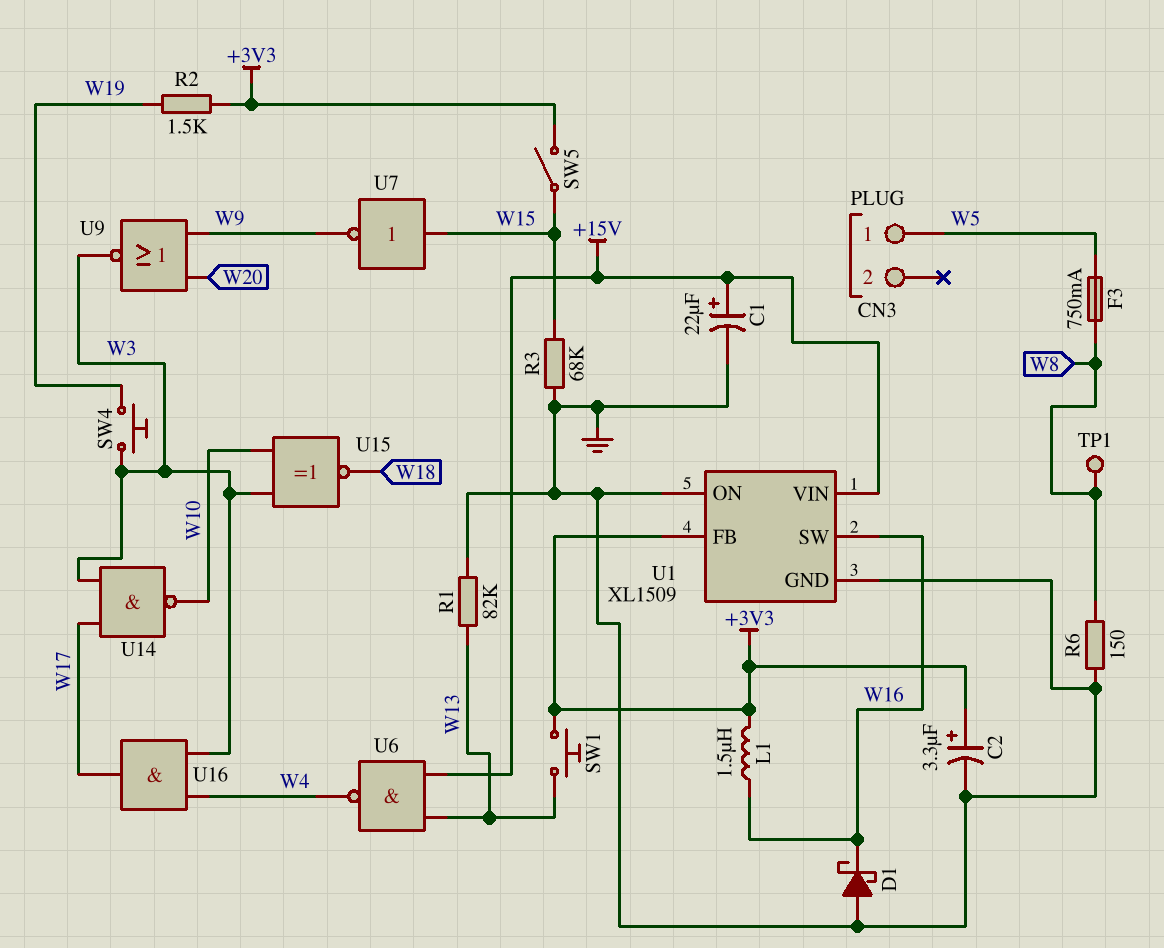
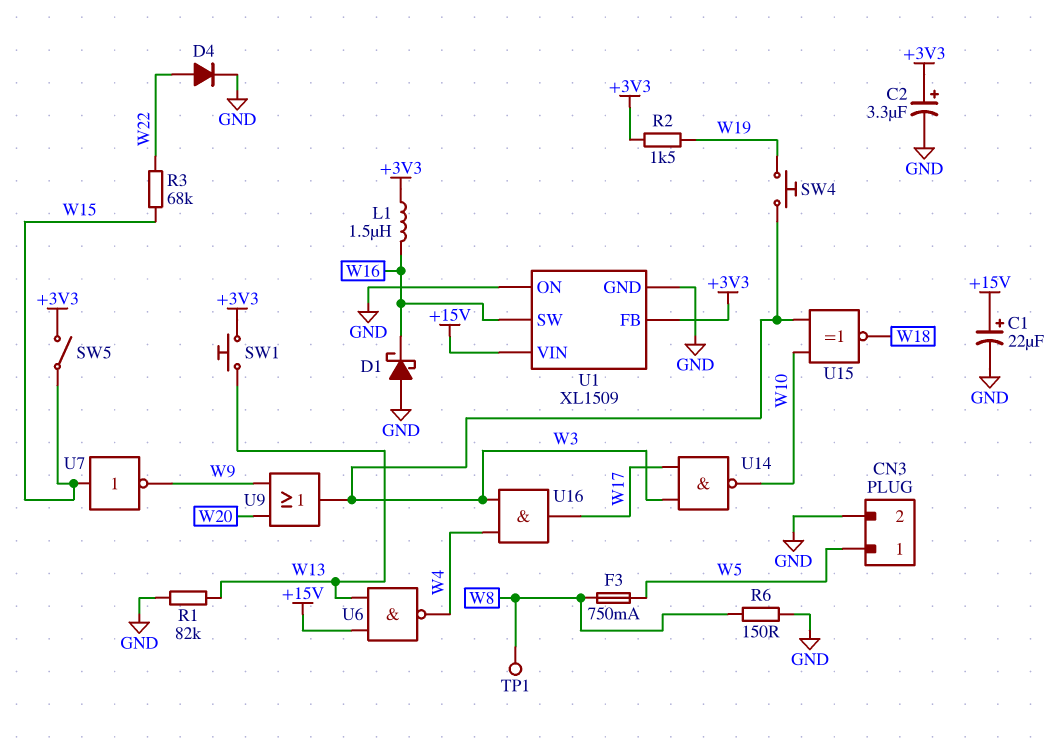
CN3 pin 2: none -> GND
D4: none -> diode (A W22, K GND)
R3: 68k (GND, W15) -> 68k (W15, W22)
U9: NOR (in W9, in W20, out W3) -> OR (in W9, in W20, out W3)

